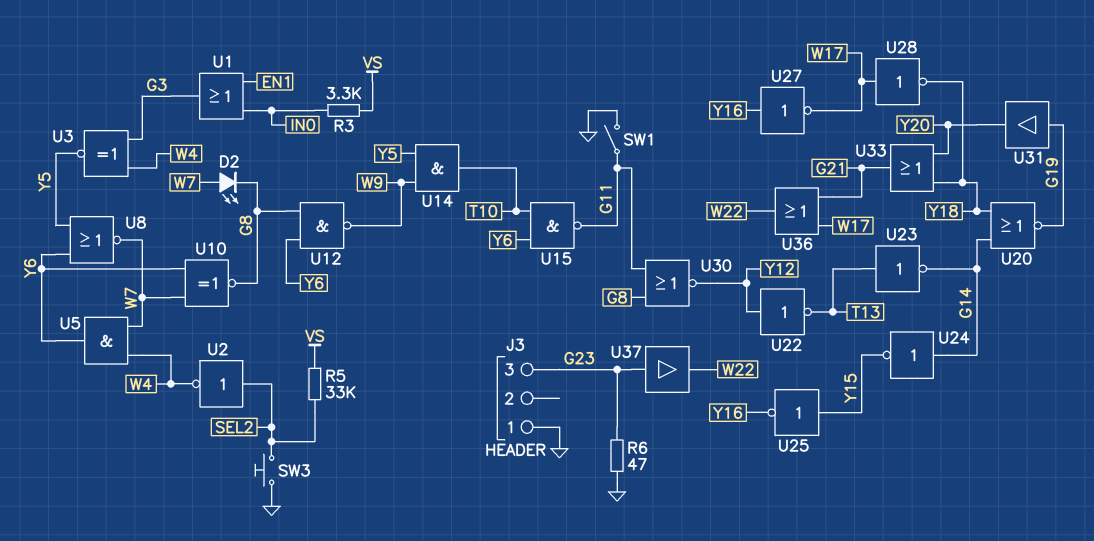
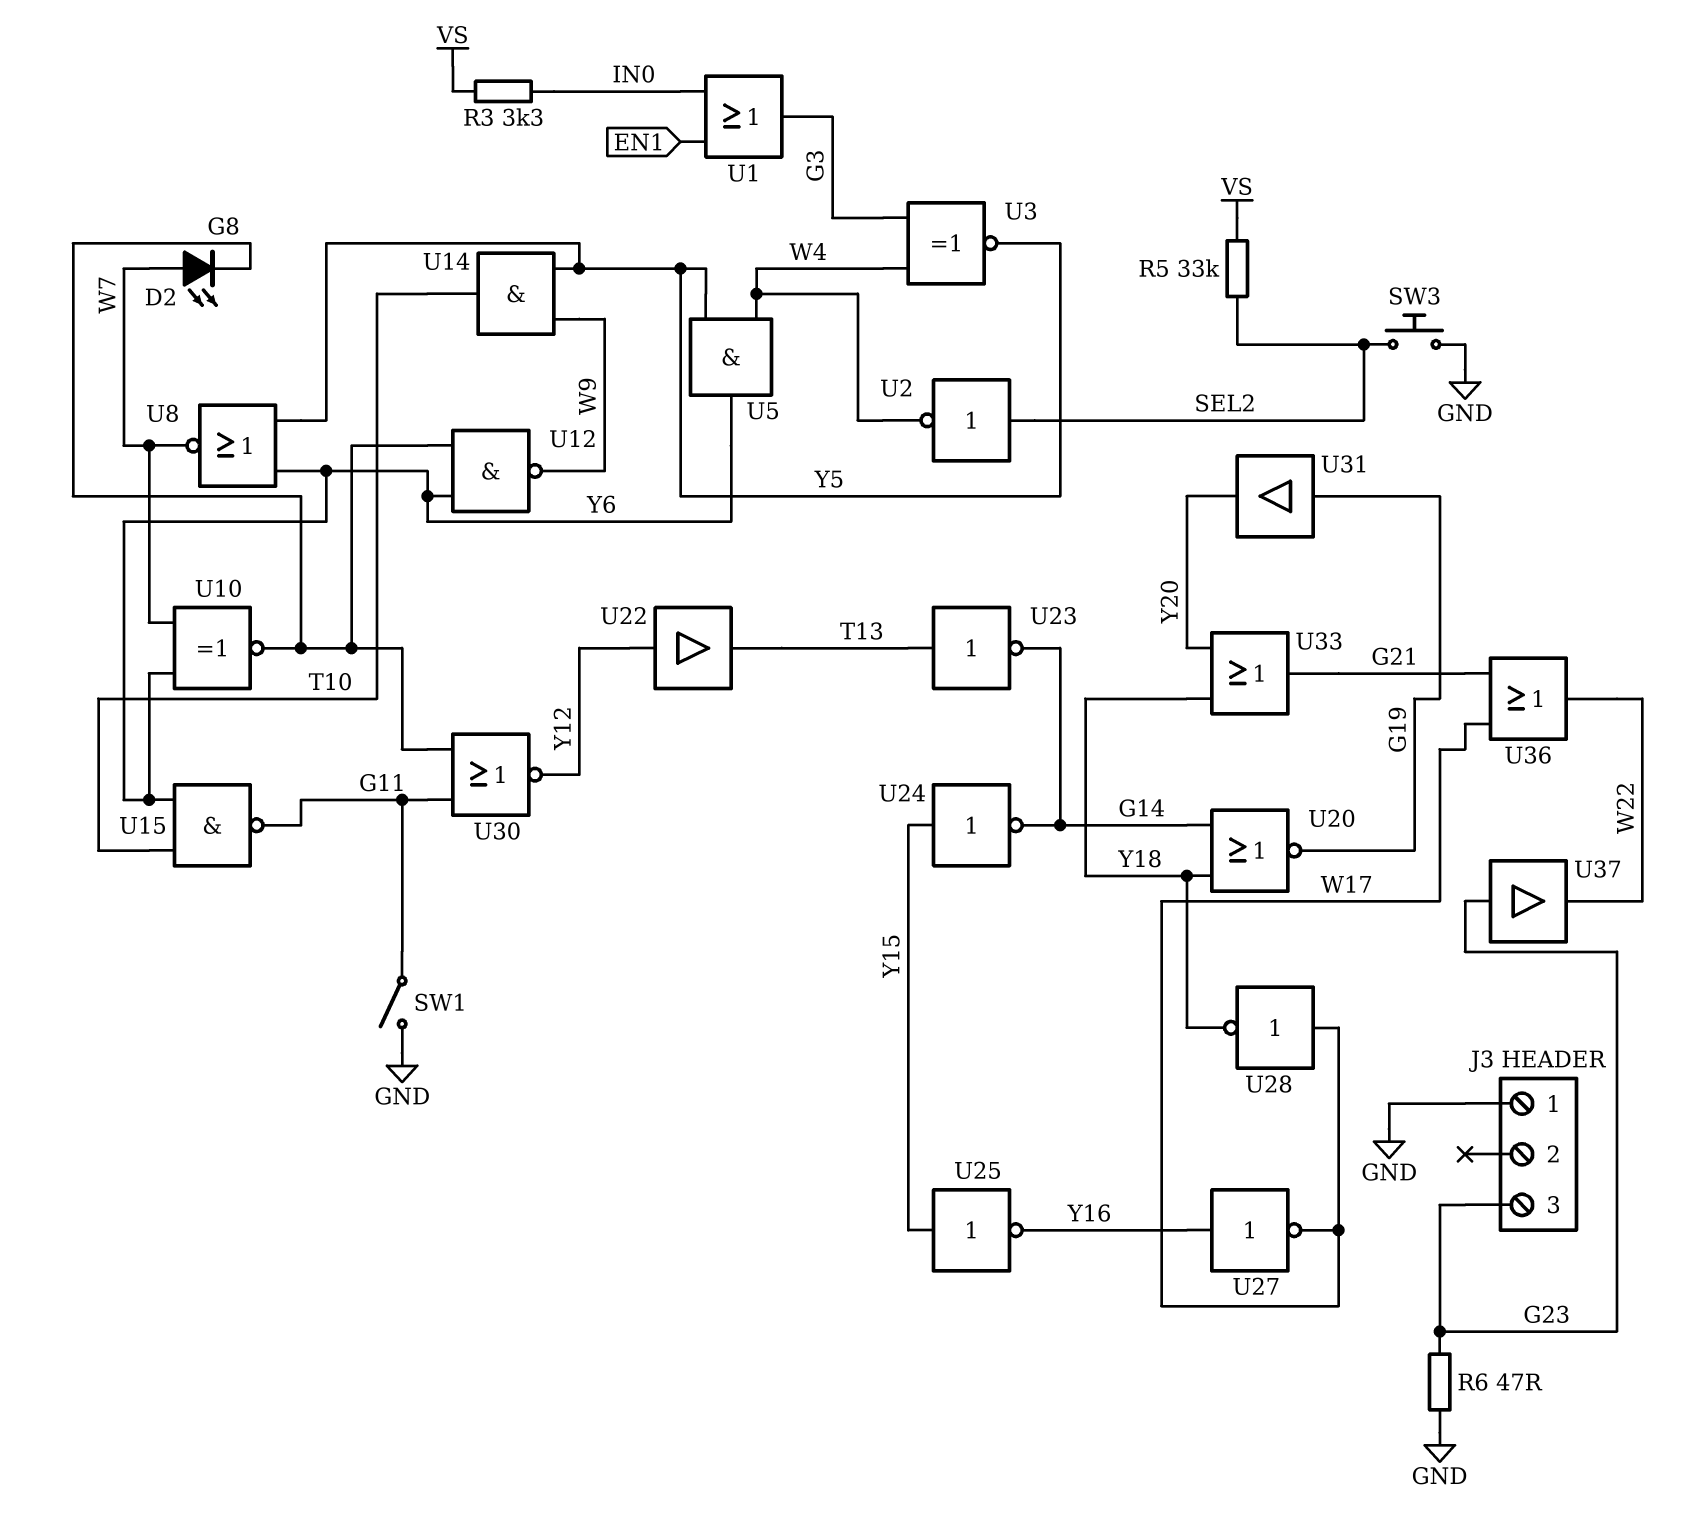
U5: AND (in W4, in W7, out Y6) -> AND (in W4, in Y5, out Y6)
U22: NOT (in Y12, out T13) -> buffer (in Y12, out T13)
U24: NOT (in G14, out Y15) -> NOT (in Y15, out G14)

